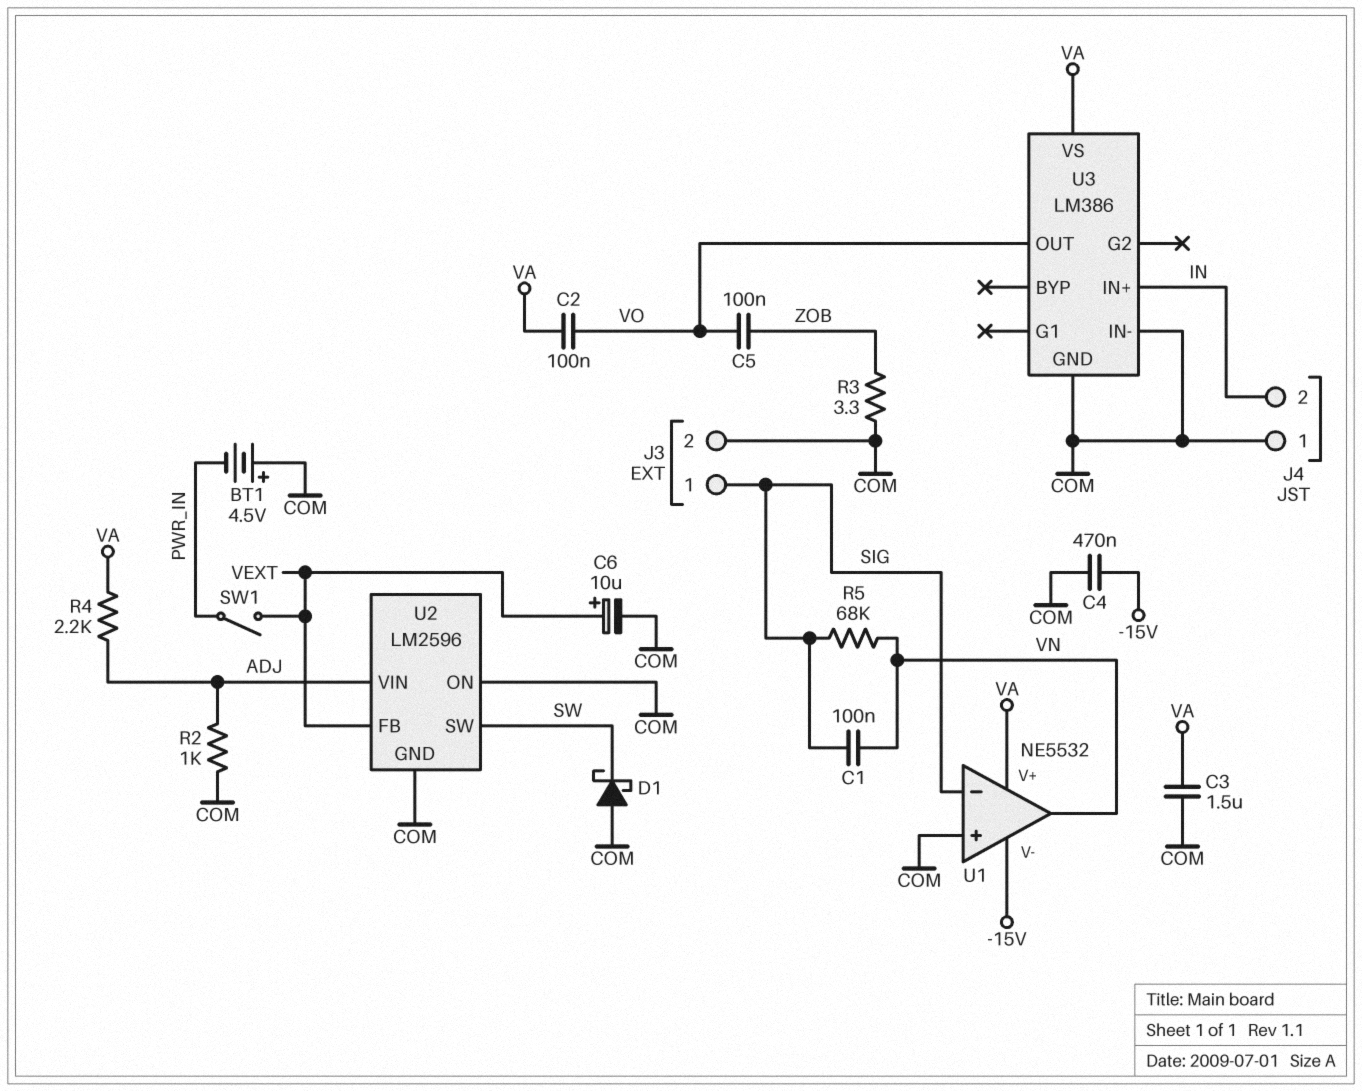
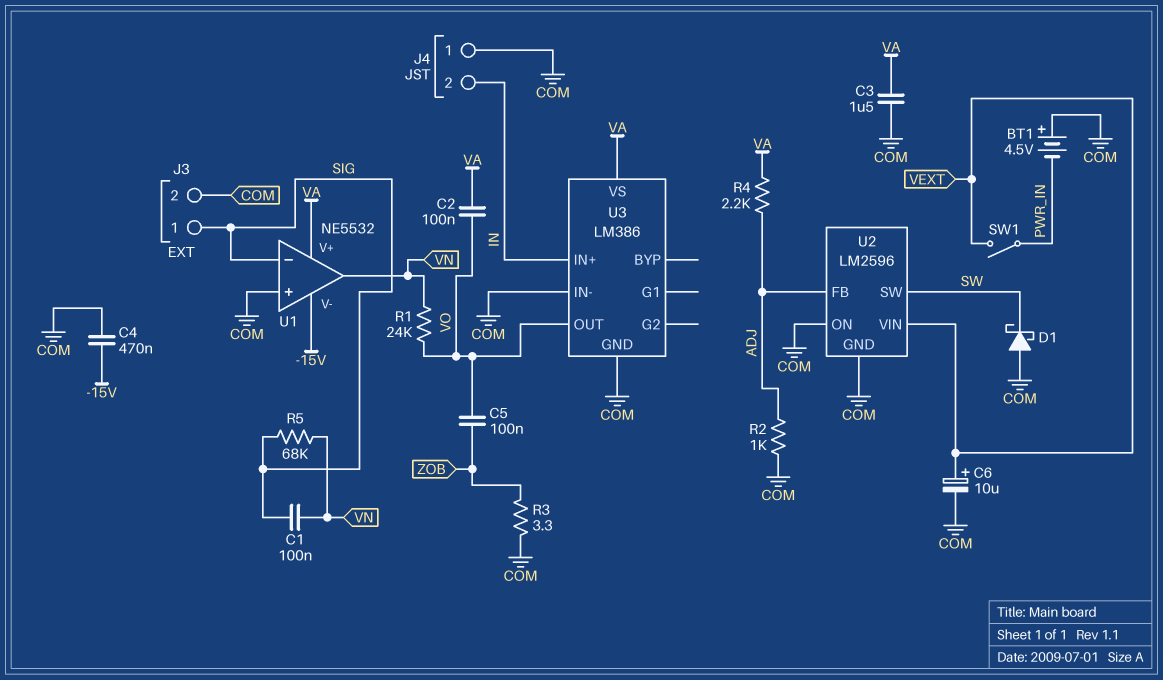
R1: none -> 24k (VN, VO)
U2 pin FB: VEXT -> ADJ
U2 pin VIN: ADJ -> VEXT

